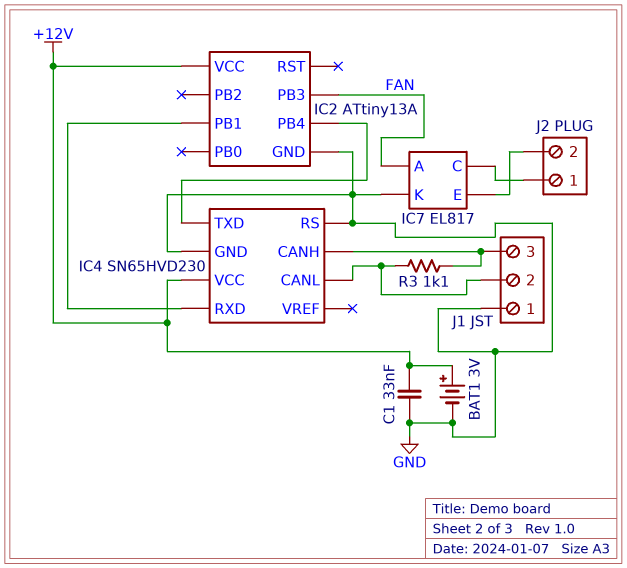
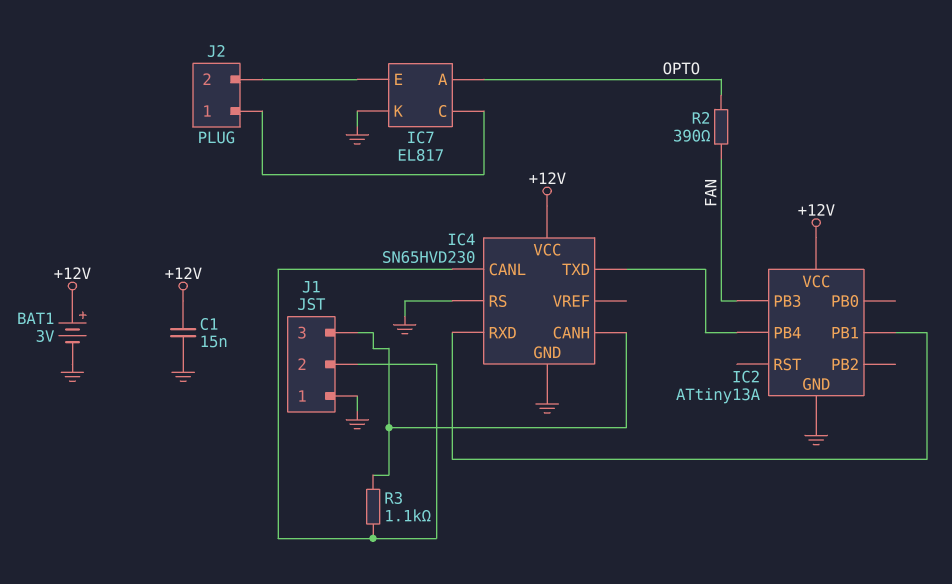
C1: 33nF (+12V, GND) -> 15nF (+12V, GND)
IC7 pin A: FAN -> OPTO
R2: none -> 390 (FAN, OPTO)

